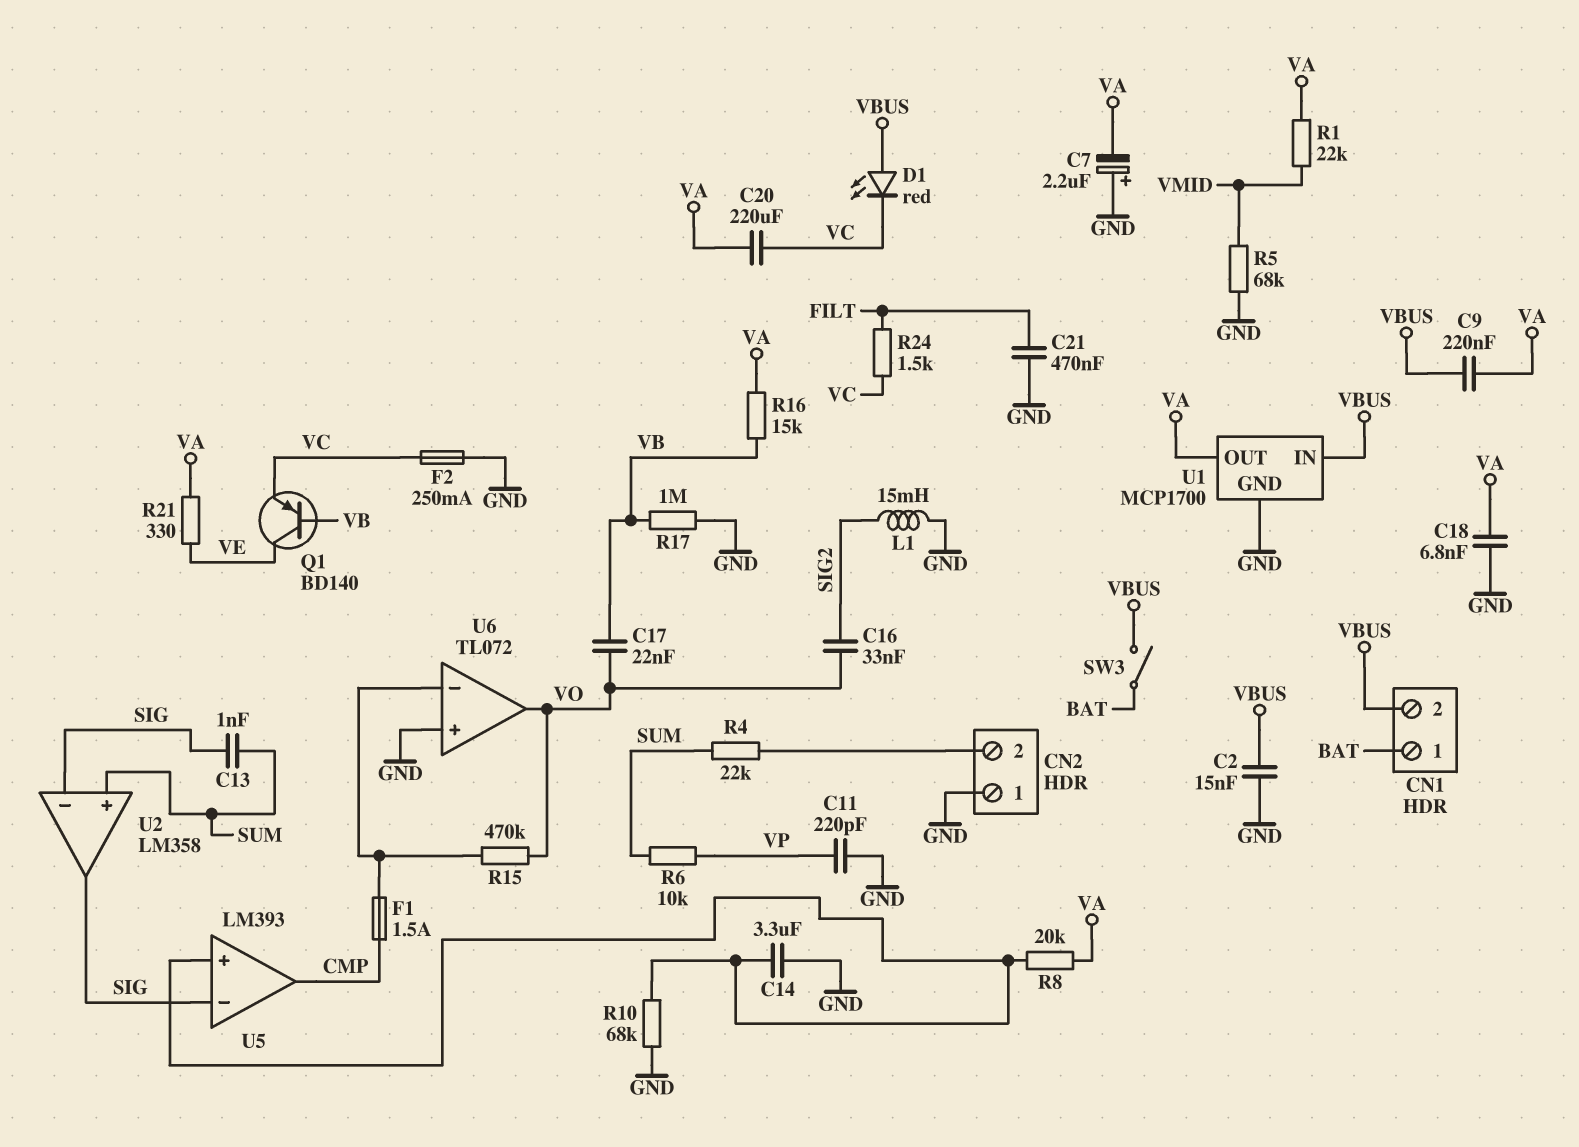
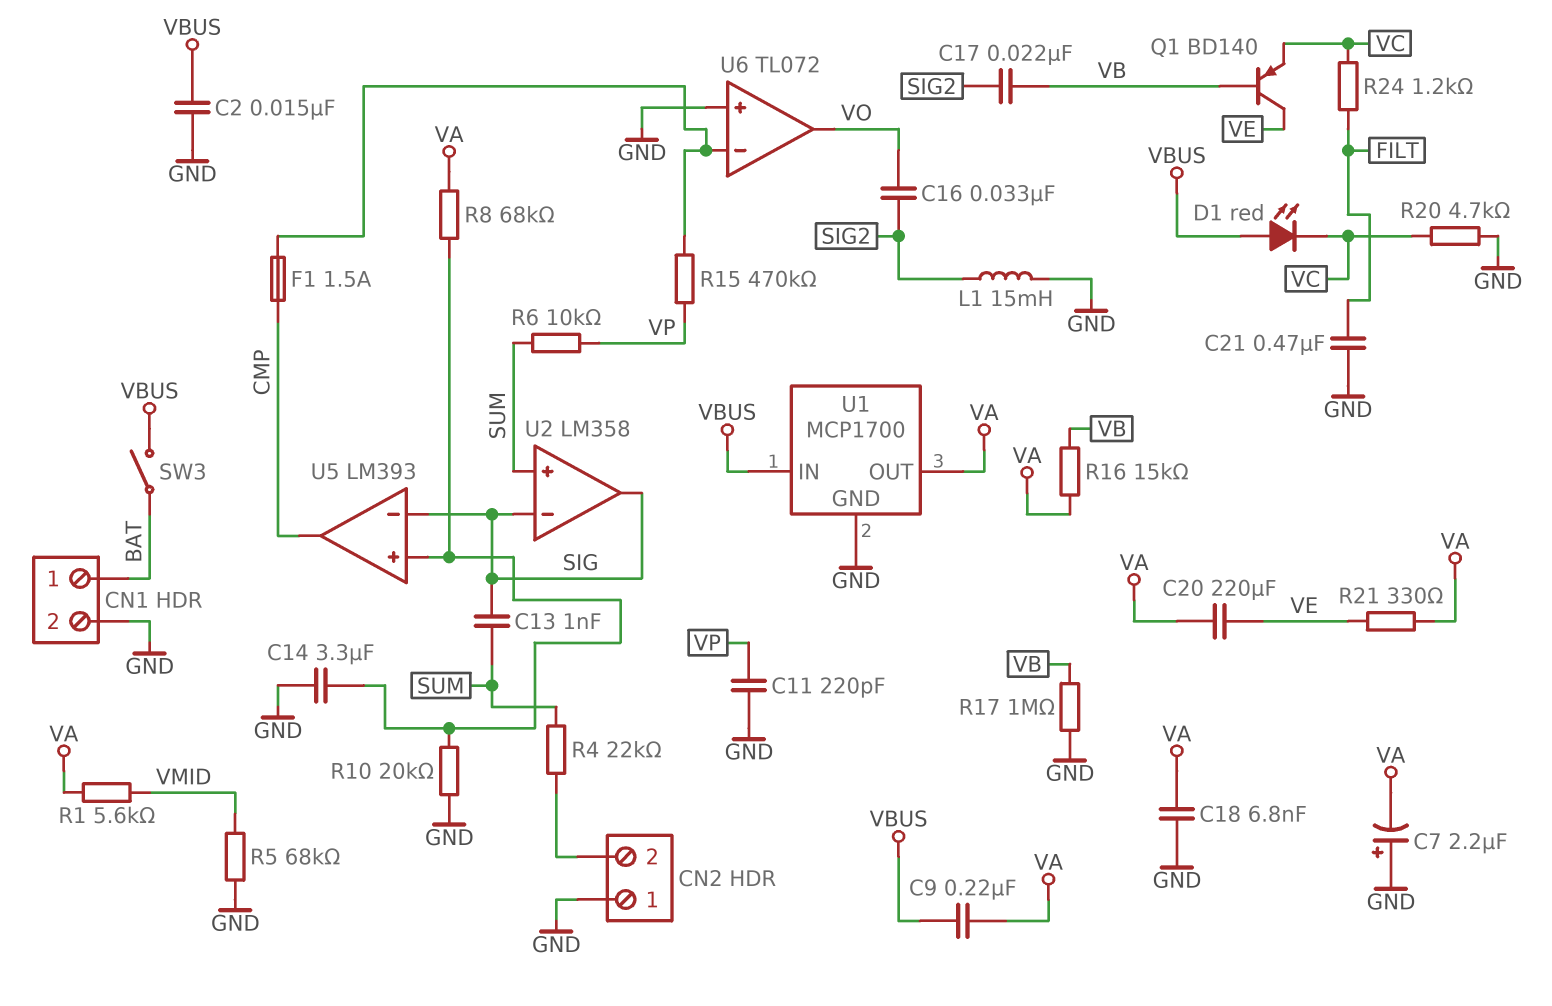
C17: 22nF (VB, VO) -> 22nF (SIG2, VB)
C20: 220uF (VA, VC) -> 220uF (VA, VE)
CN1 pin 2: VBUS -> GND
F2: 250mA (GND, VC) -> none
R1: 22k (VA, VMID) -> 5.6k (VA, VMID)
R8: 20k (U5/in+, VA) -> 68k (U5/in+, VA)
R10: 68k (GND, U5/in+) -> 20k (GND, U5/in+)
R15: 470k (U6/in-, VO) -> 470k (U6/in-, VP)
R20: none -> 4.7k (GND, VC)
R24: 1.5k (FILT, VC) -> 1.2k (FILT, VC)

